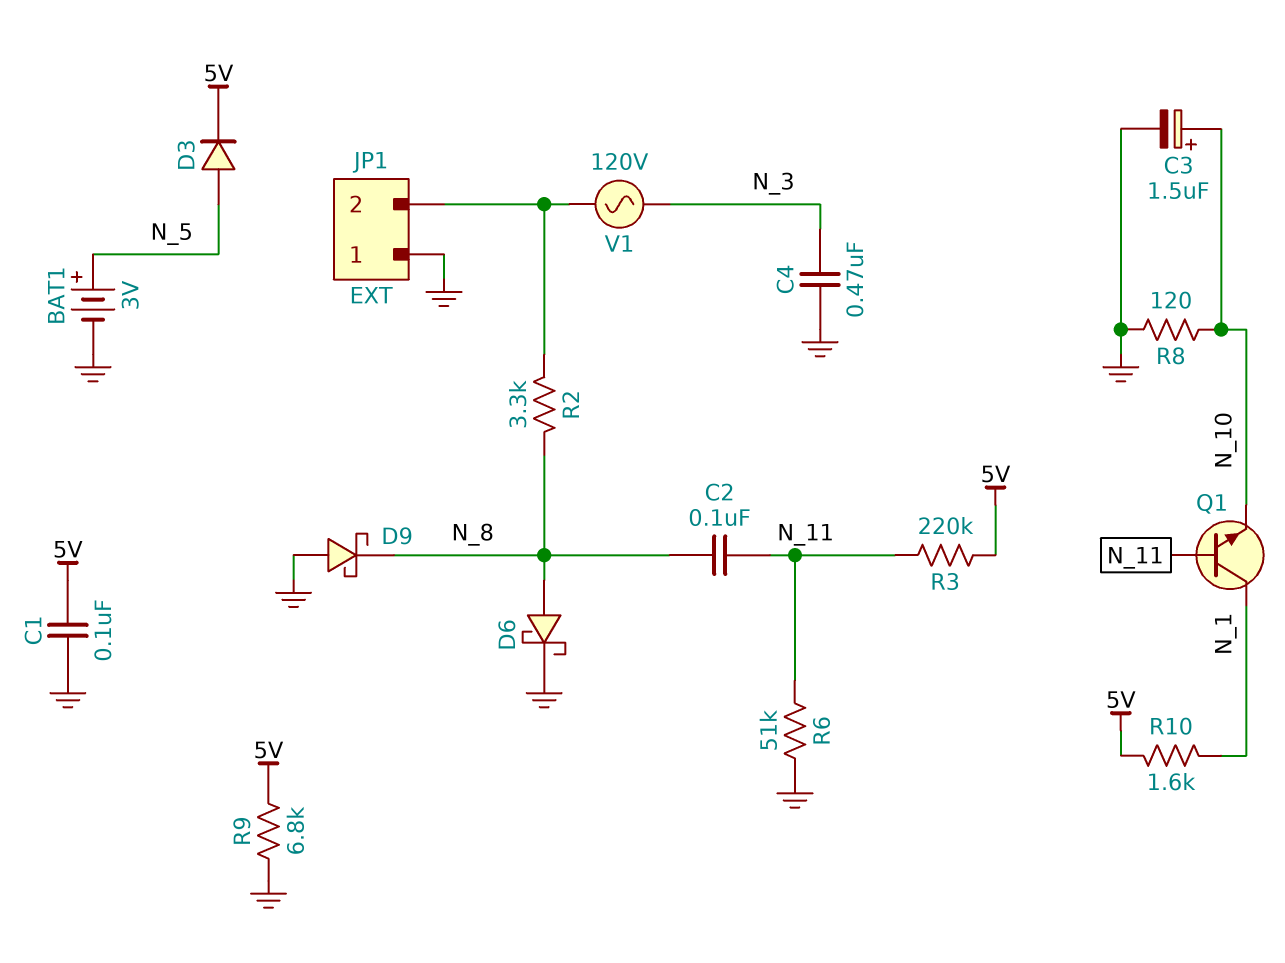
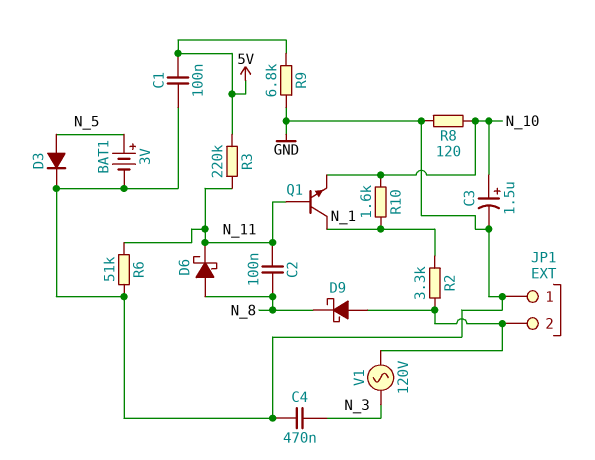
D3: diode (A N_5, K 5V) -> diode (A N_5, K GND)
D6: schottky (A N_8, K GND) -> schottky (A N_8, K N_11)
D9: schottky (A GND, K N_8) -> schottky (A JP1/2, K N_8)
R2: 3.3k (JP1/2, N_8) -> 3.3k (JP1/2, N_1)
R10: 1.6k (5V, N_1) -> 1.6k (N_1, N_10)

